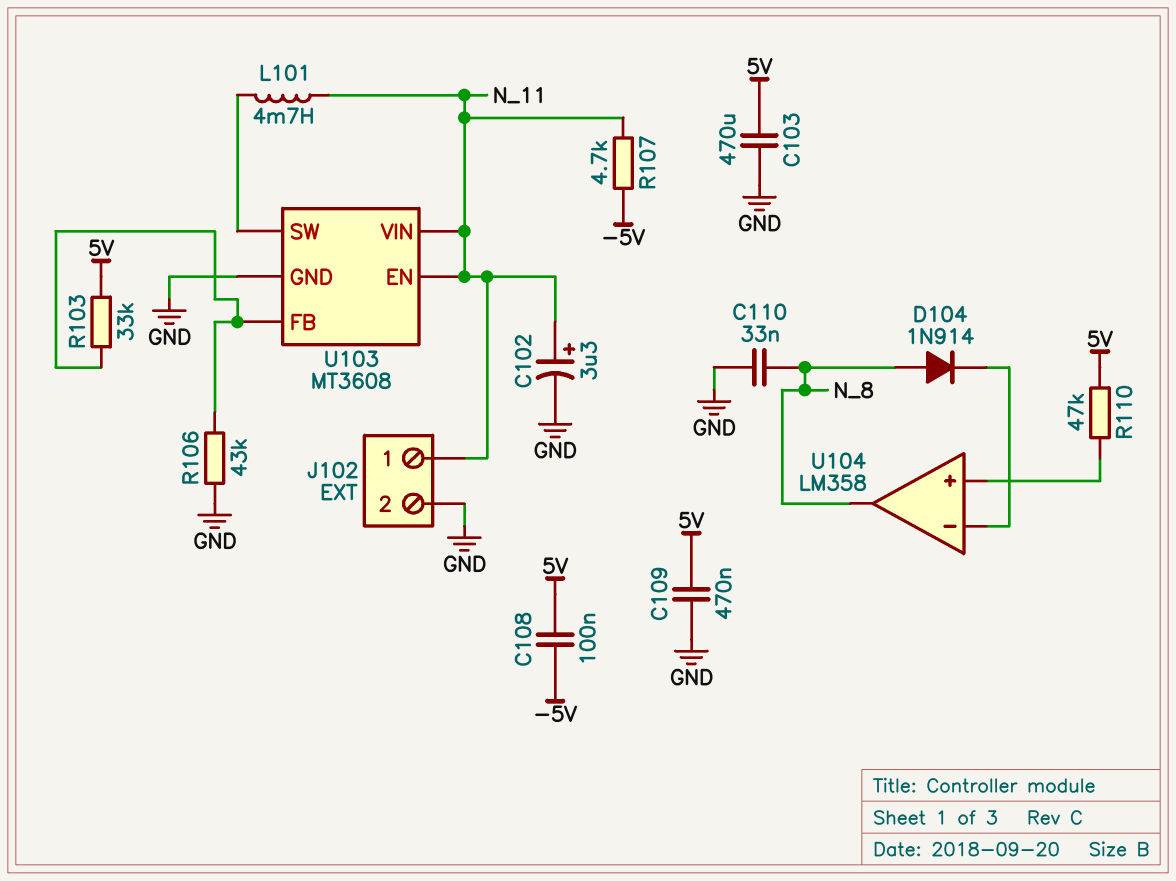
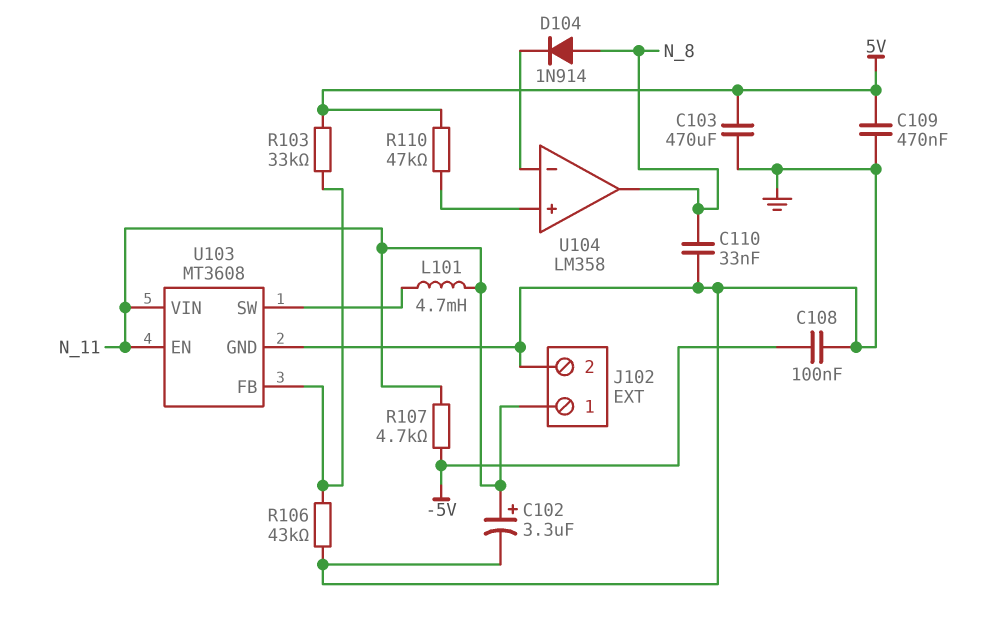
C108: 100nF (-5V, 5V) -> 100nF (-5V, GND)

